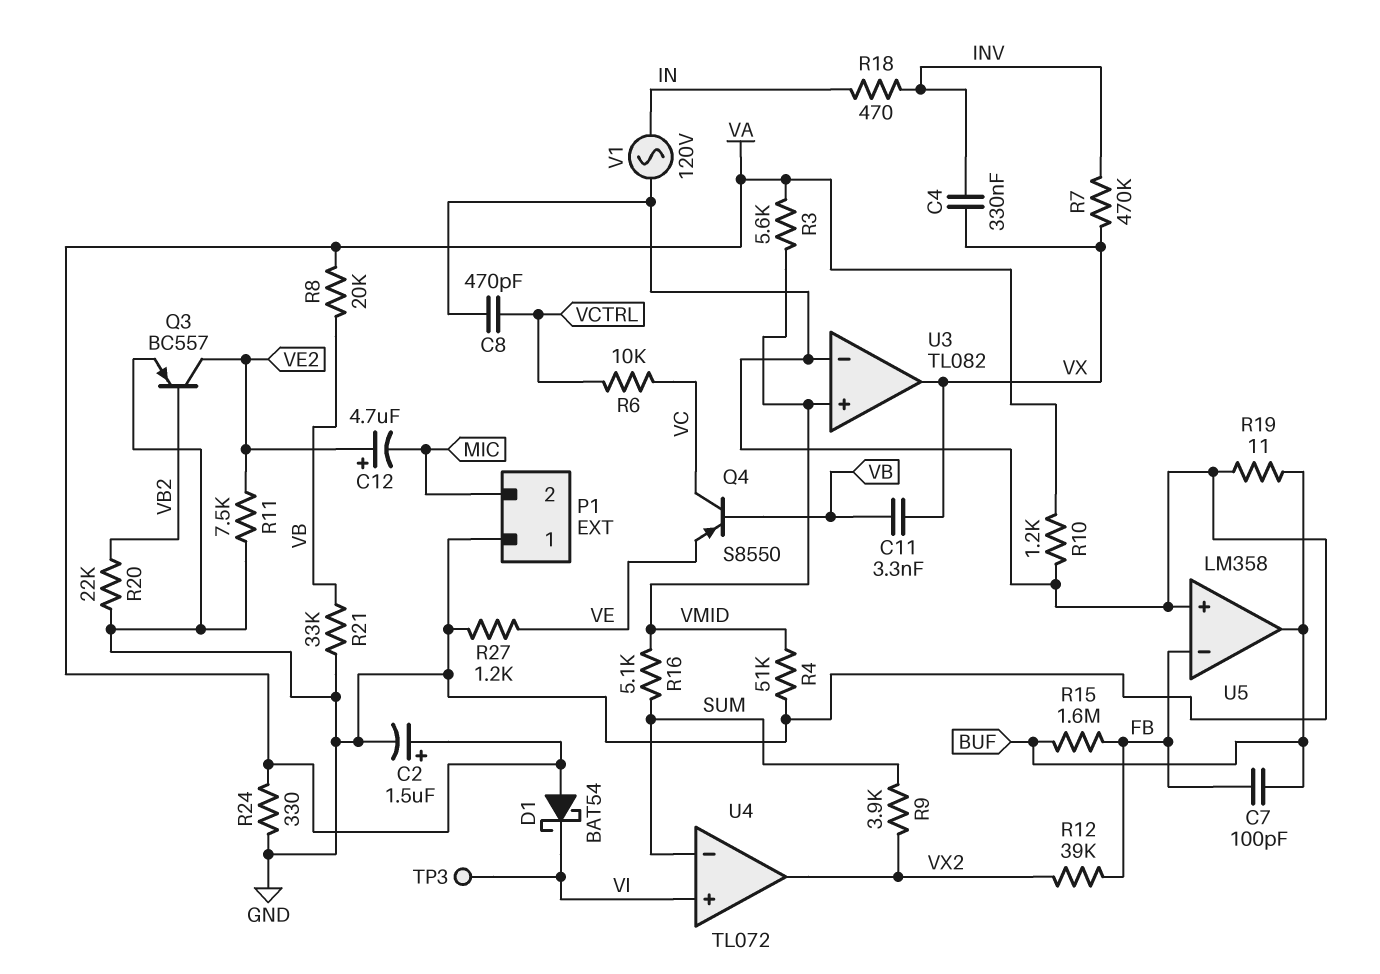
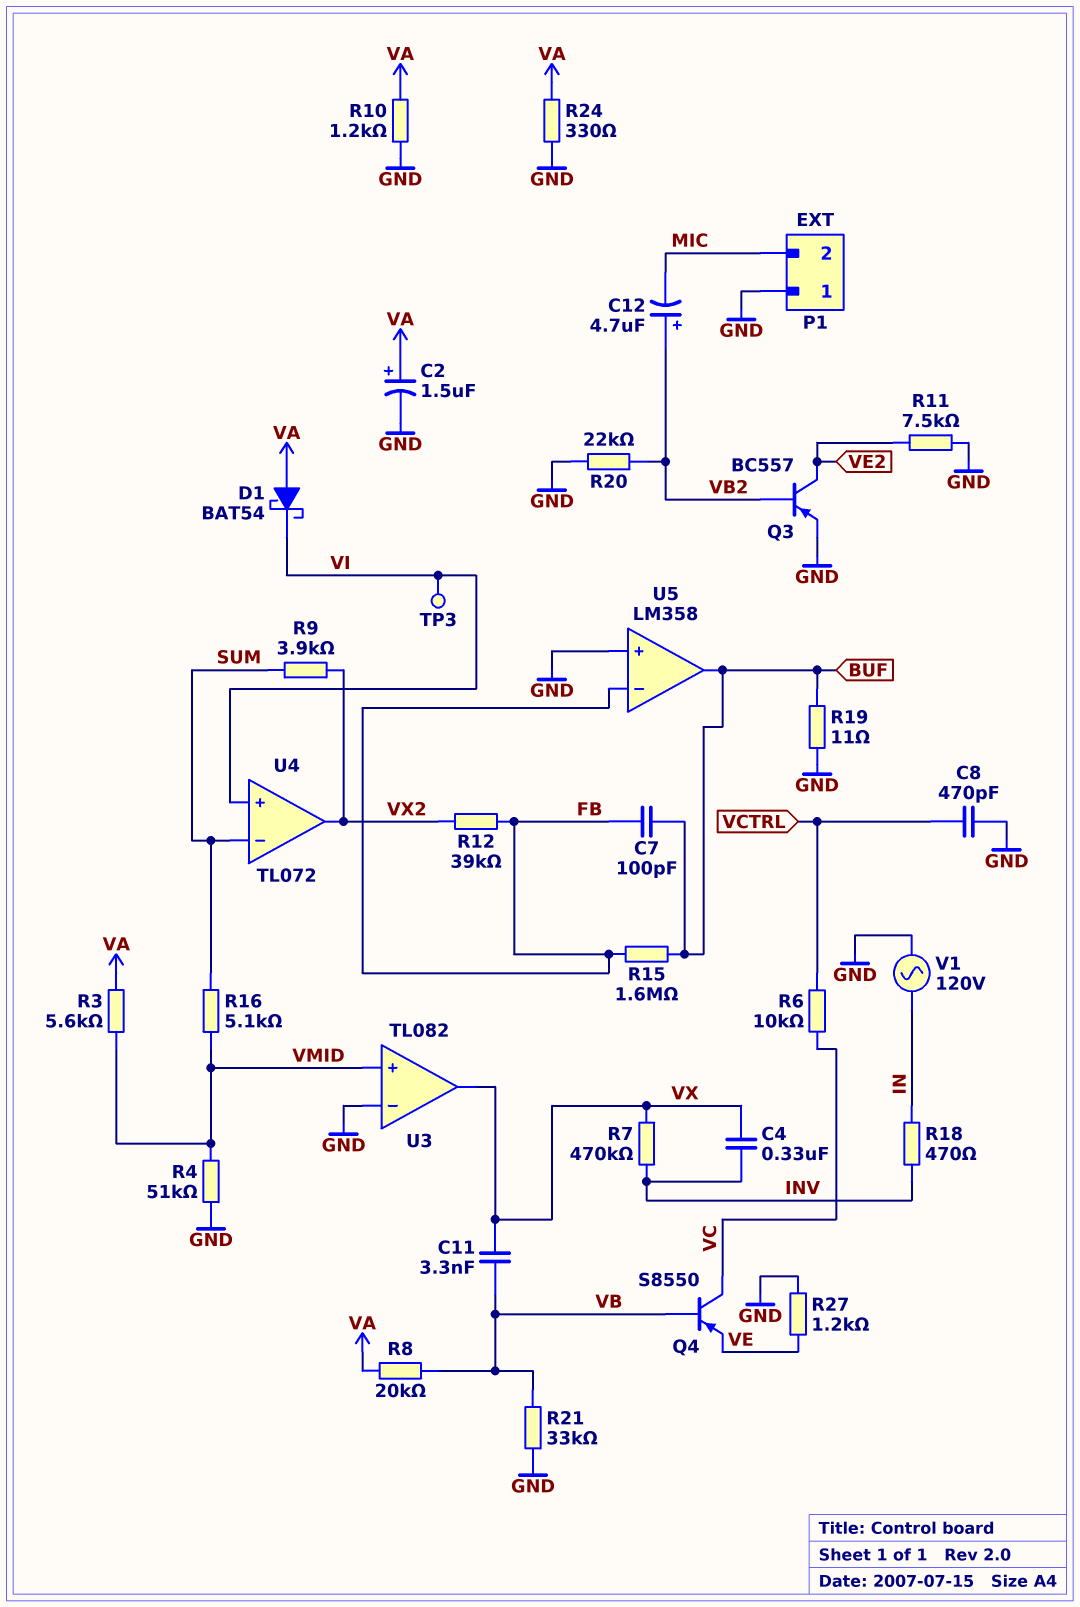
C12: 4.7uF (plus VE2, minus MIC) -> 4.7uF (plus VB2, minus MIC)

